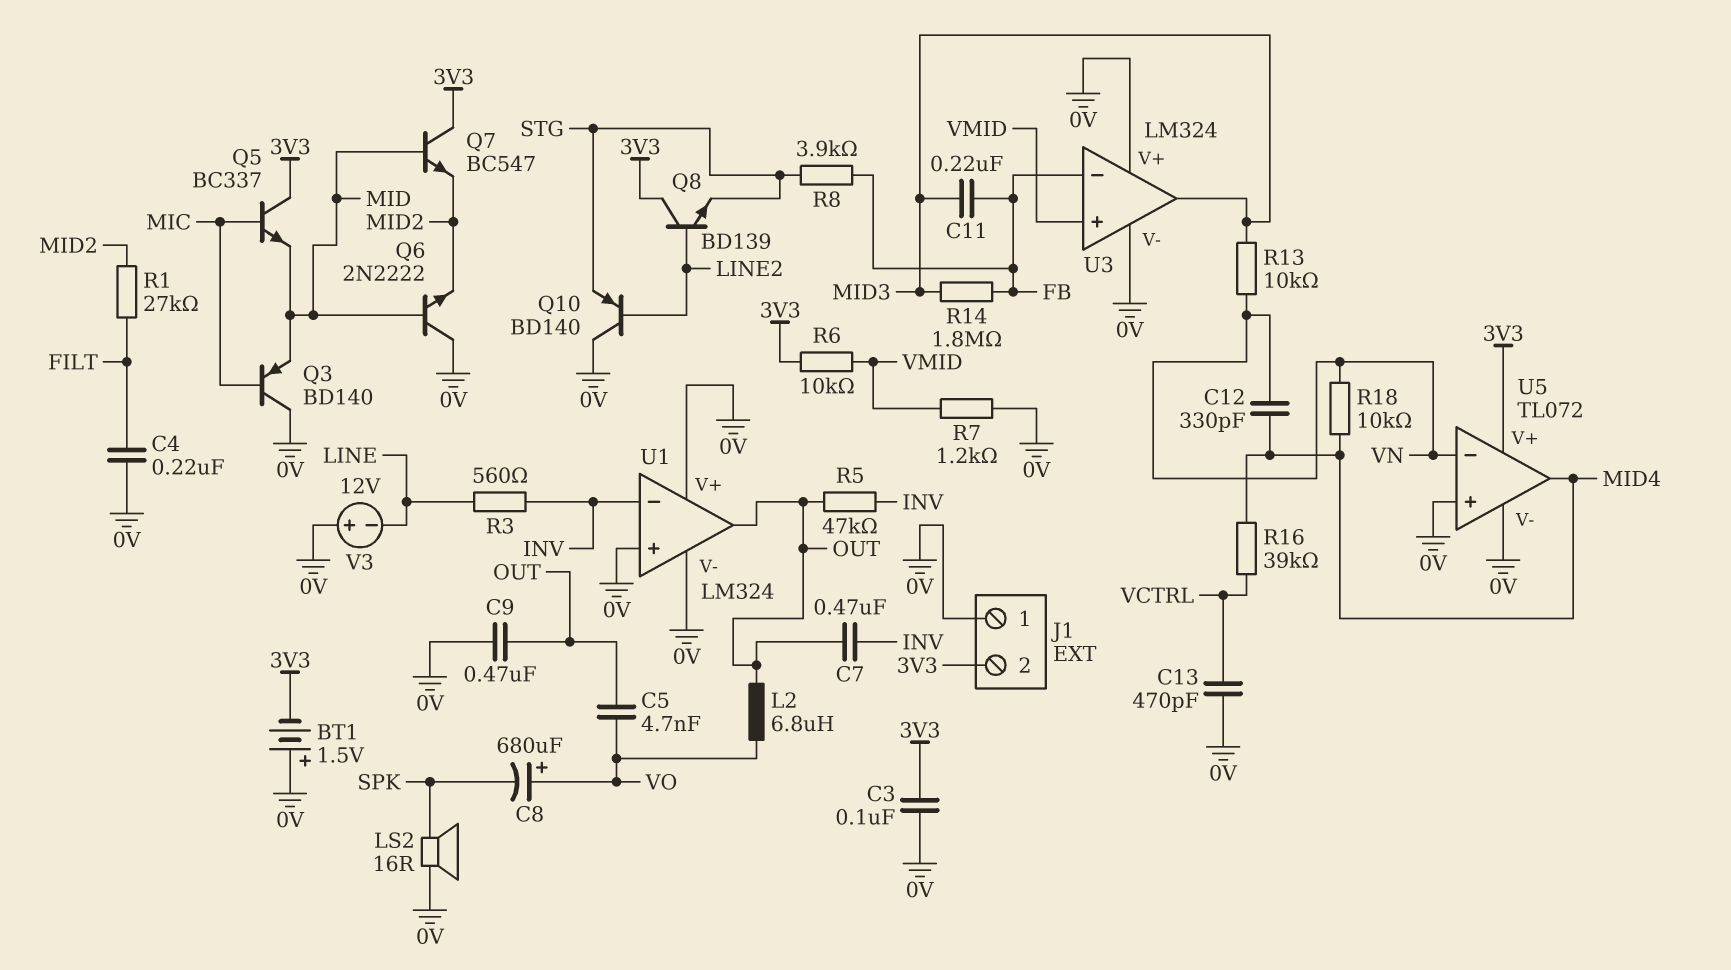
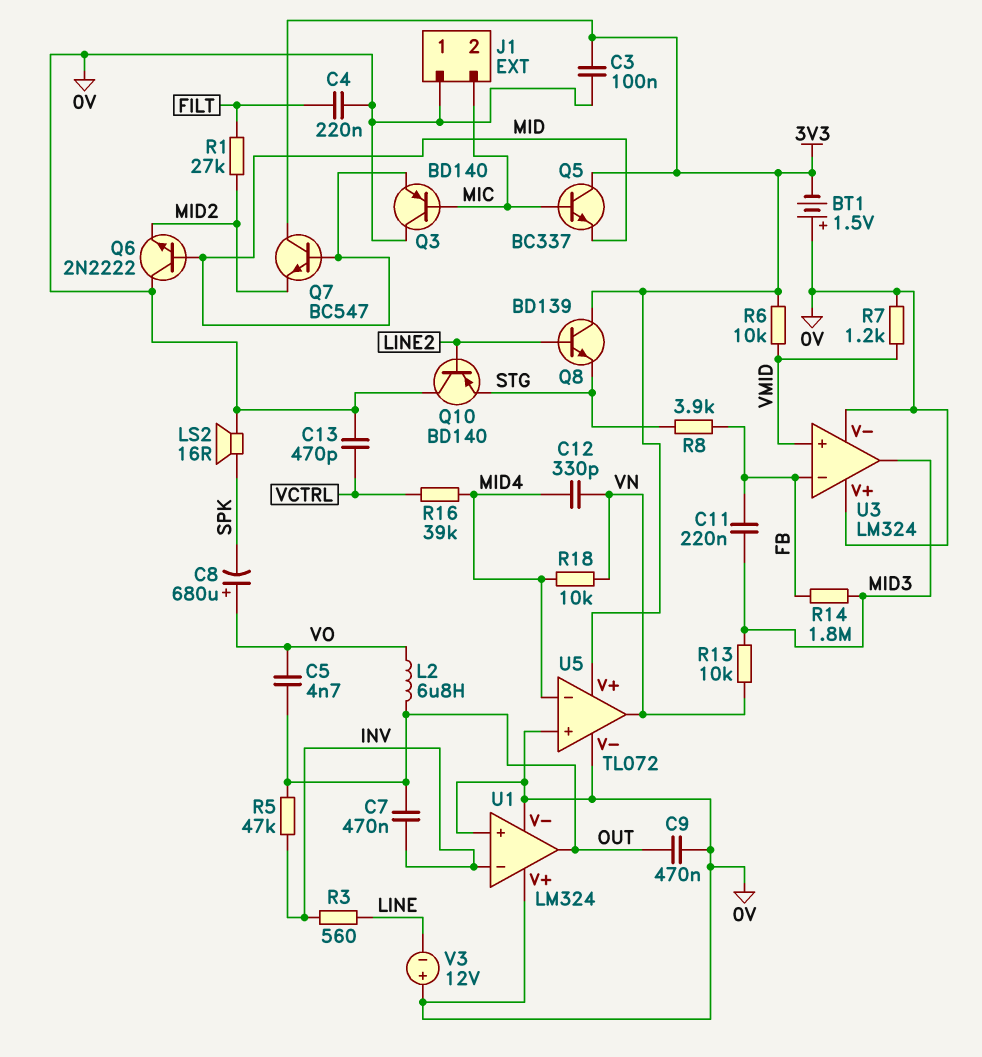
J1 pin 2: 3V3 -> MIC
U5 pin in-: VN -> MID4
U5 pin out: MID4 -> VN

